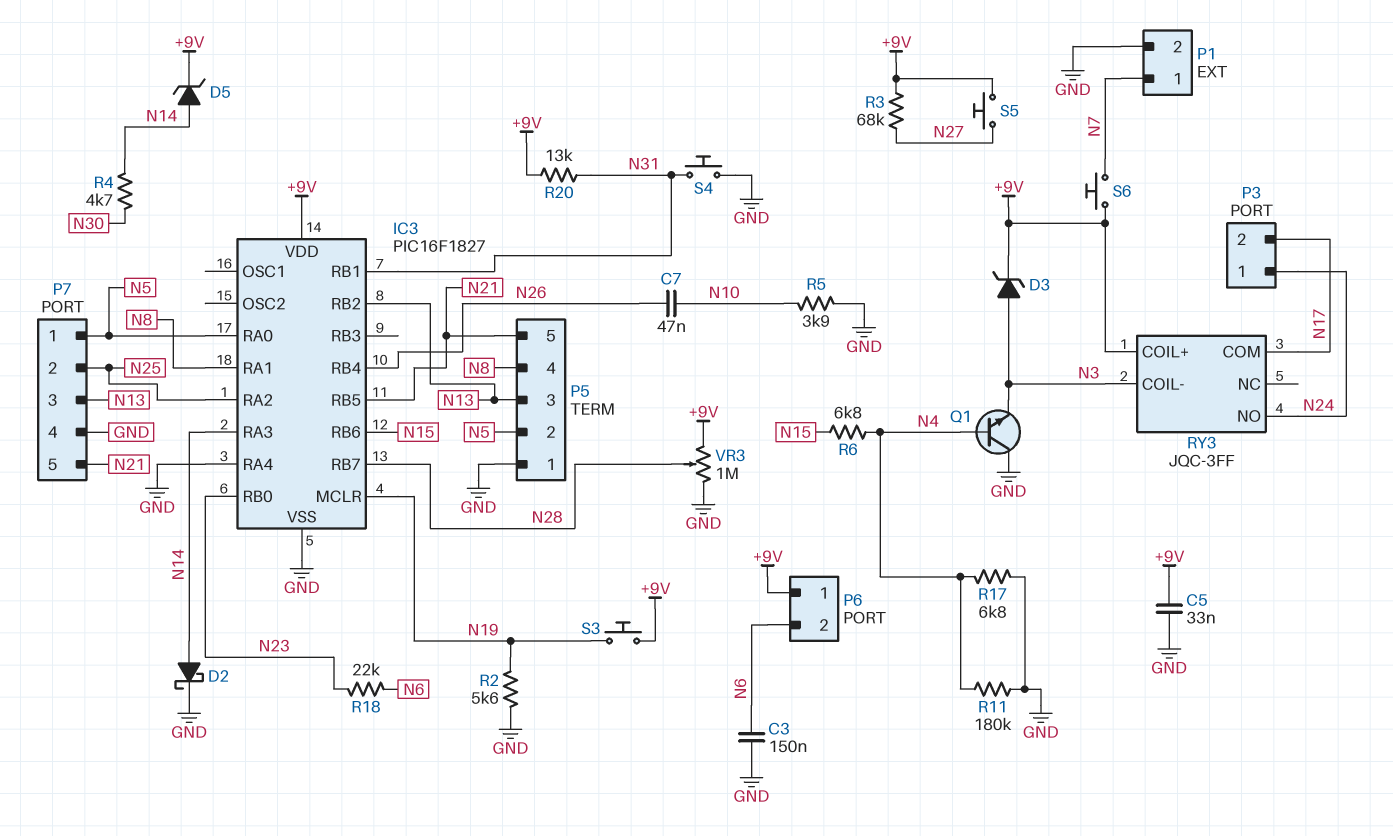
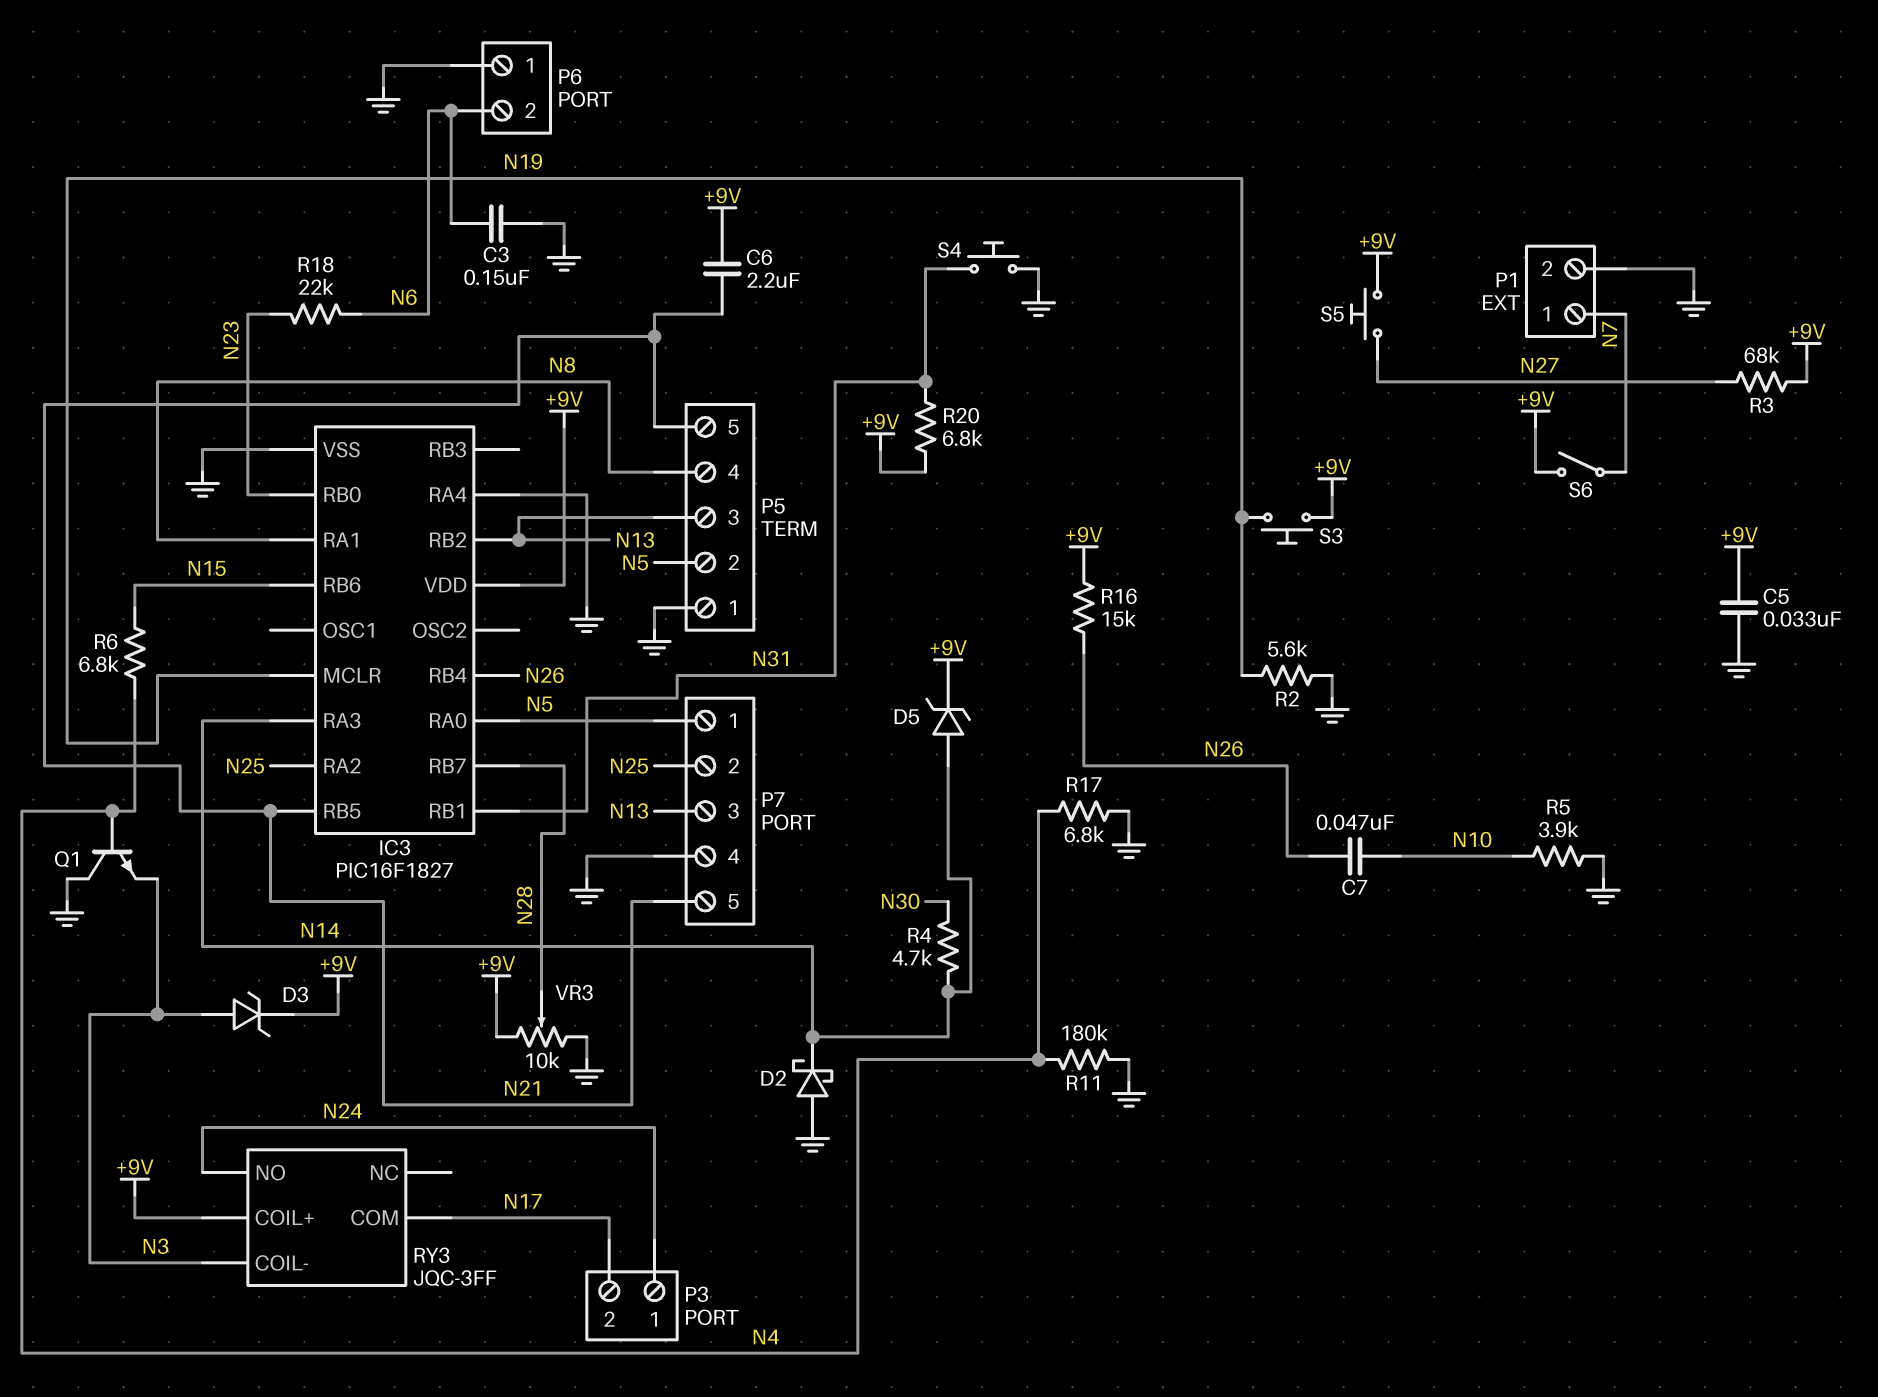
C6: none -> 2.2uF (+9V, N21)
D2: schottky (A N14, K GND) -> schottky (A GND, K N14)
P6 pin 1: +9V -> GND
R16: none -> 15k (+9V, N26)
R20: 13k (+9V, N31) -> 6.8k (+9V, N31)
S6: button (+9V, N7) -> switch (+9V, N7)
VR3: 1M (+9V, GND, wiper N28) -> 10k (+9V, GND, wiper N28)

